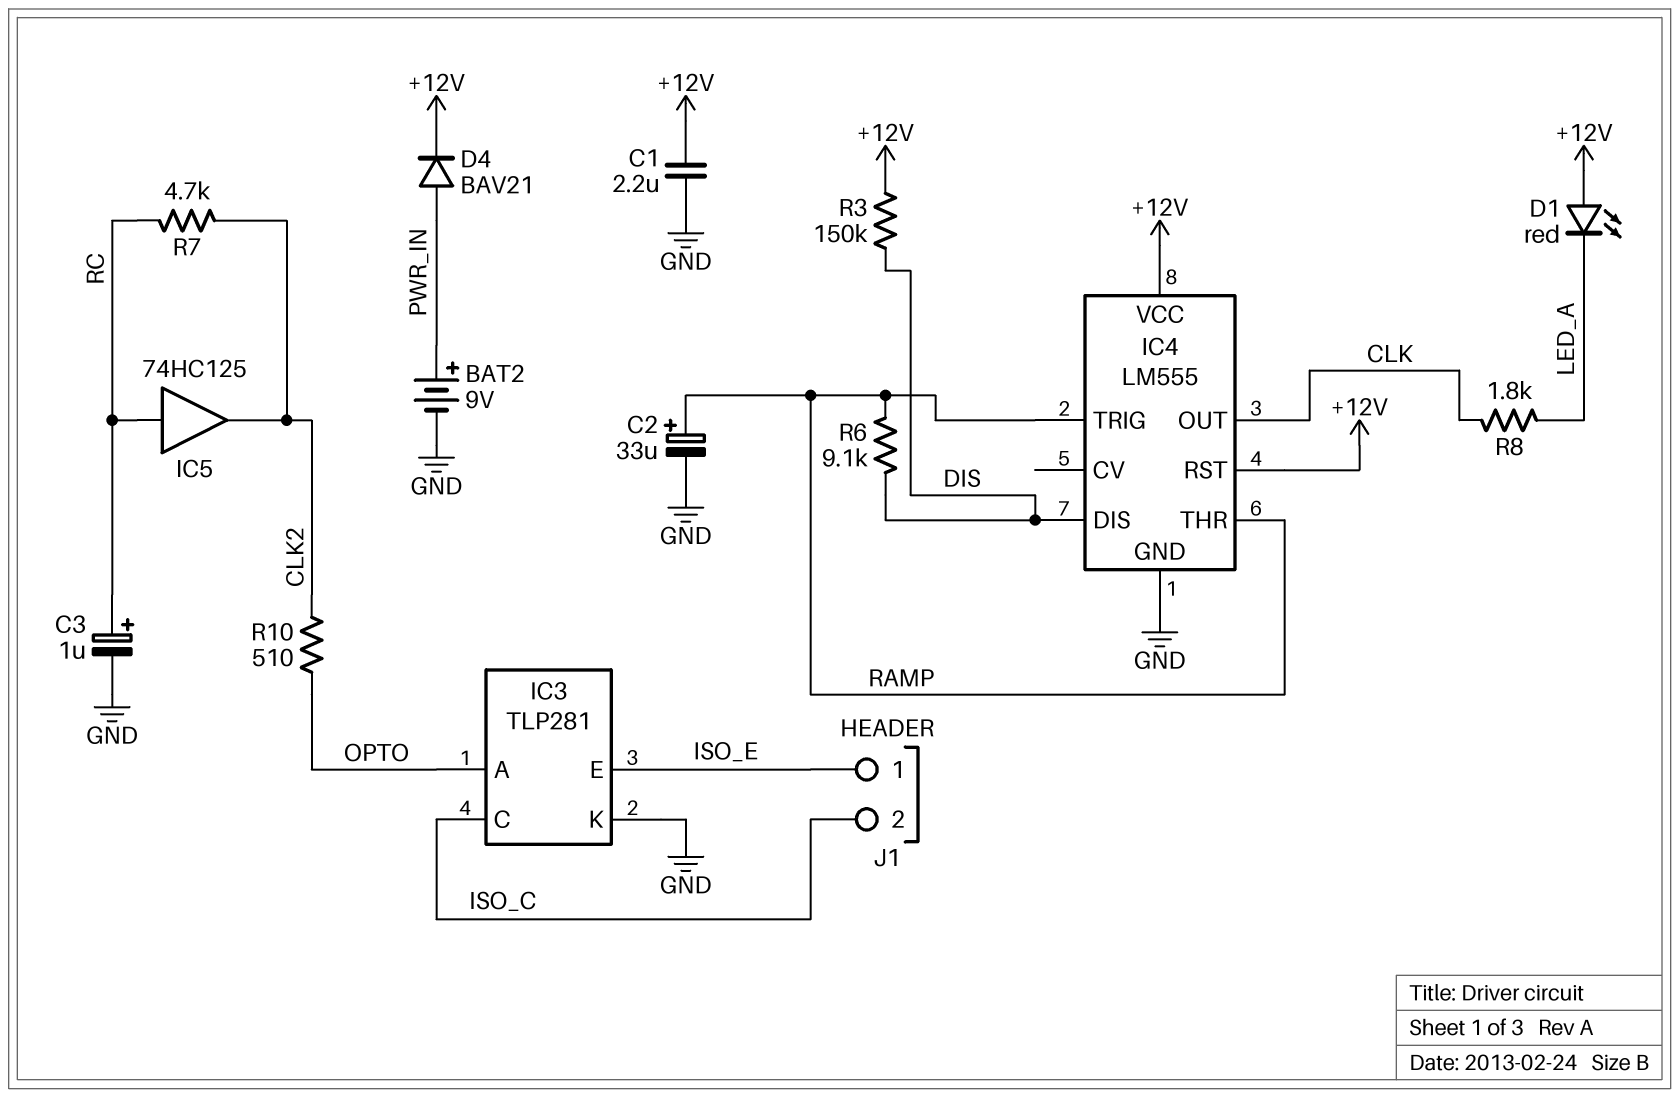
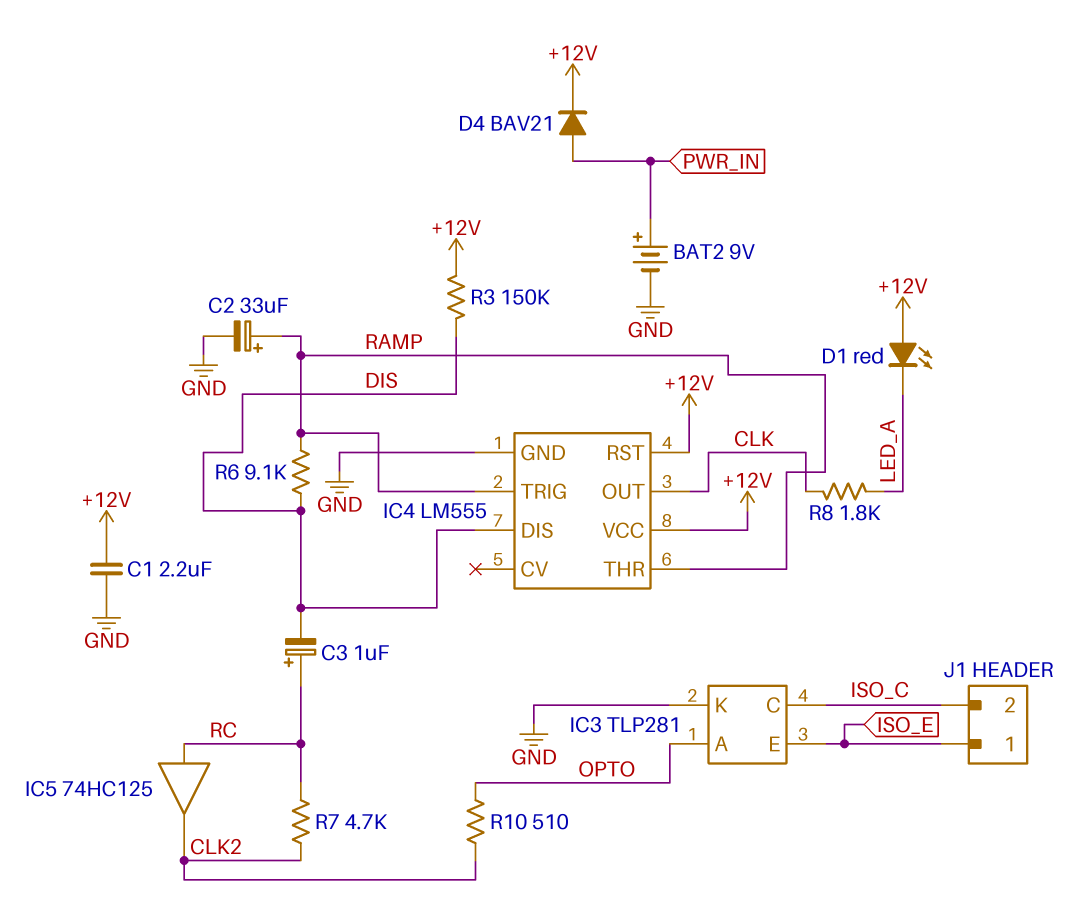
C3: 1uF (plus RC, minus GND) -> 1uF (plus RC, minus DIS)

